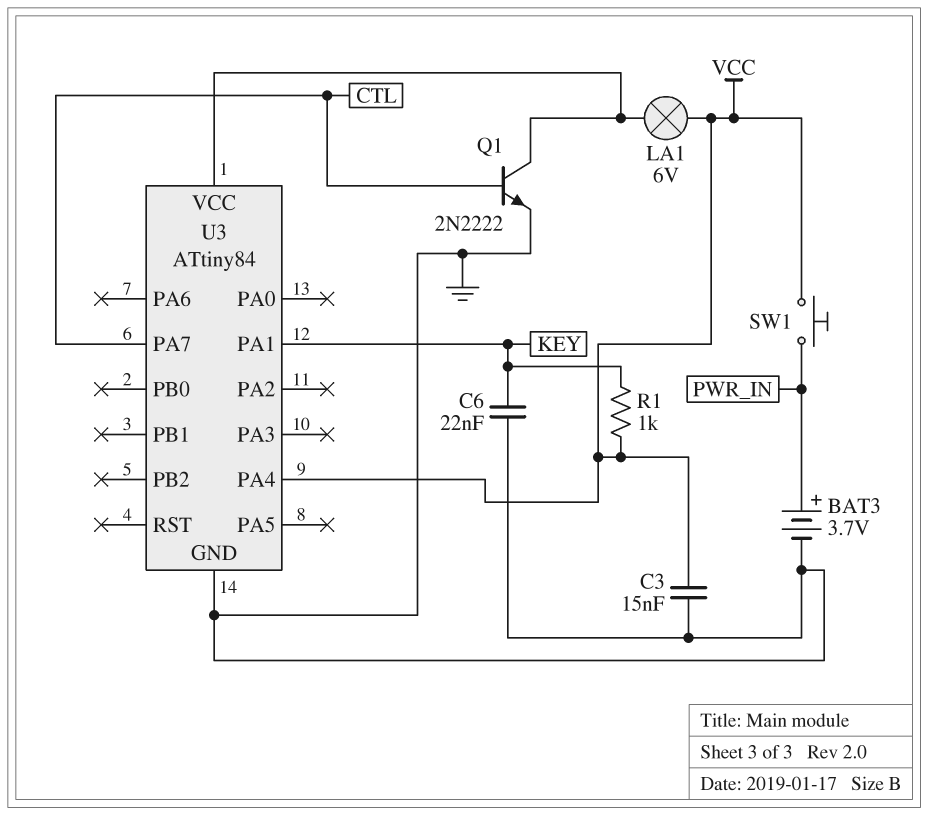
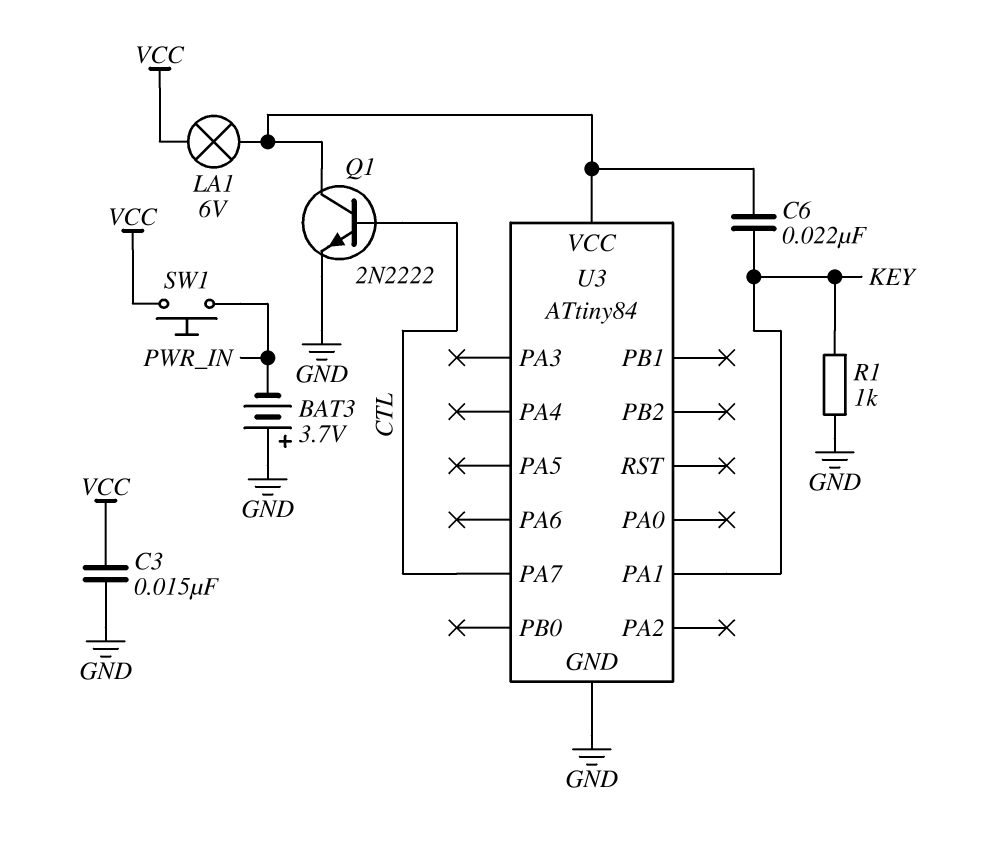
BAT3: 3.7V (plus PWR_IN, minus GND) -> 3.7V (plus GND, minus PWR_IN)
C6: 22nF (GND, KEY) -> 22nF (KEY, U3/VCC)
R1: 1k (KEY, VCC) -> 1k (GND, KEY)
U3 pin PA4: VCC -> none

